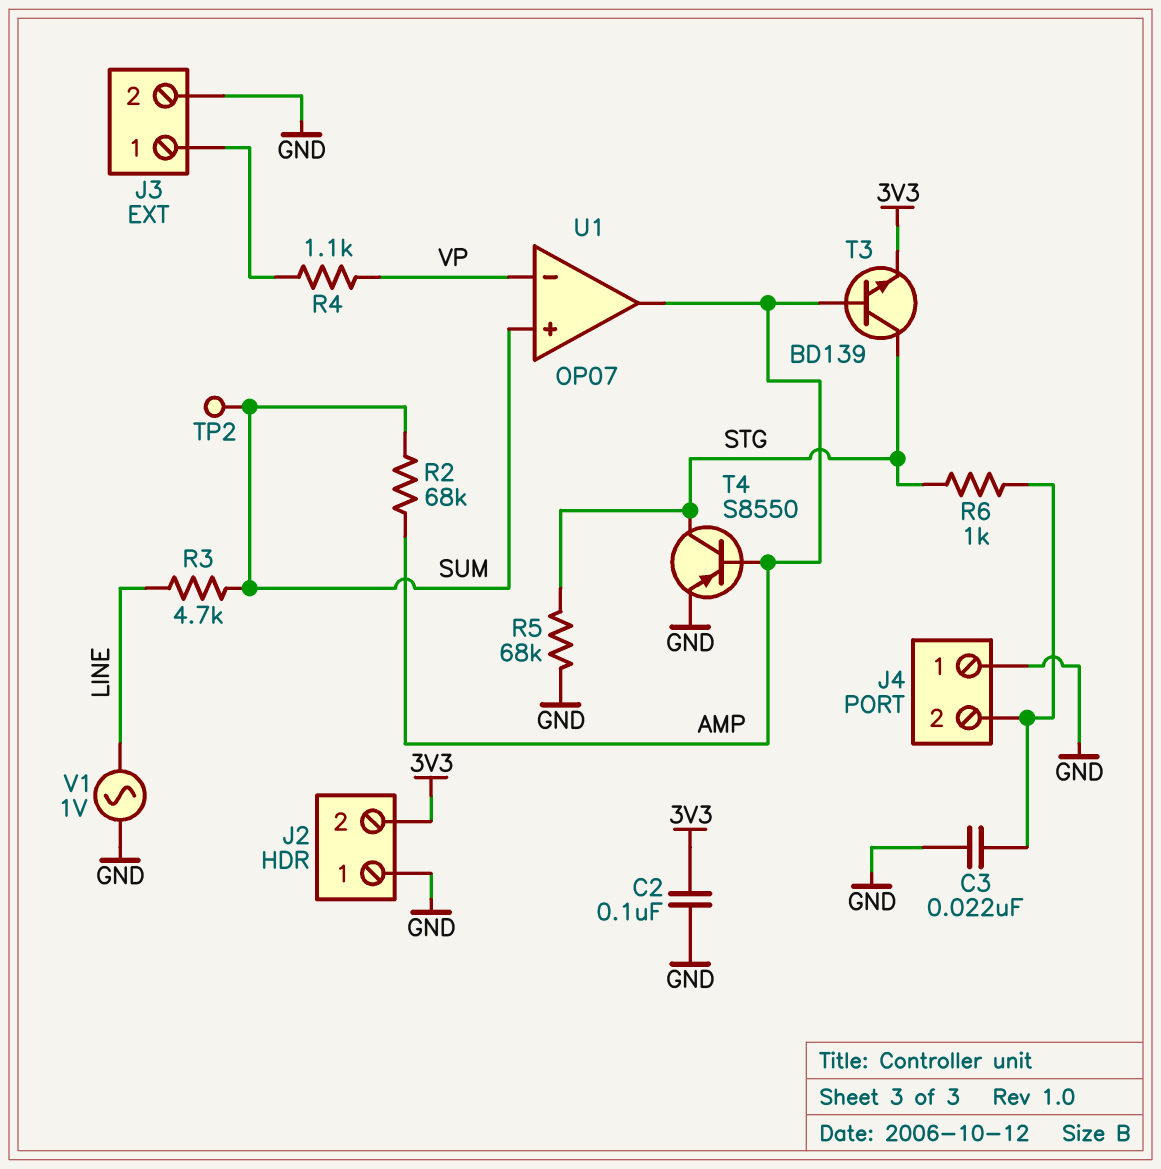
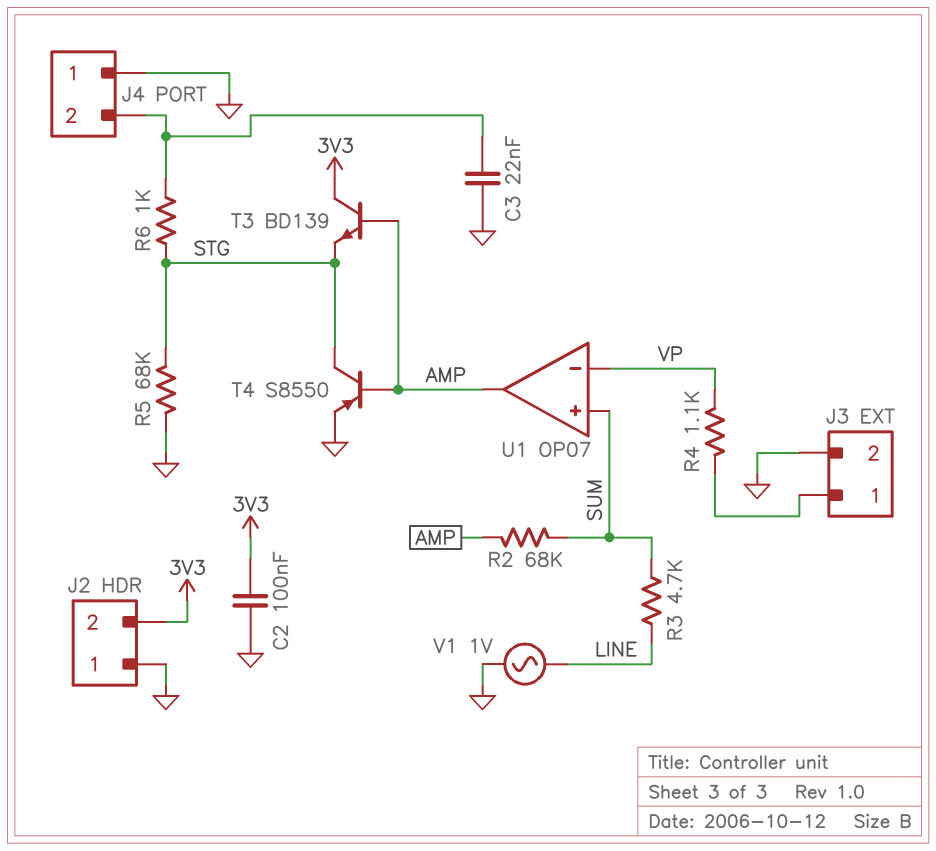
T3: NPN BD139 (B AMP, C STG, E 3V3) -> NPN BD139 (B AMP, C 3V3, E STG)
TP2: test point (SUM) -> none

